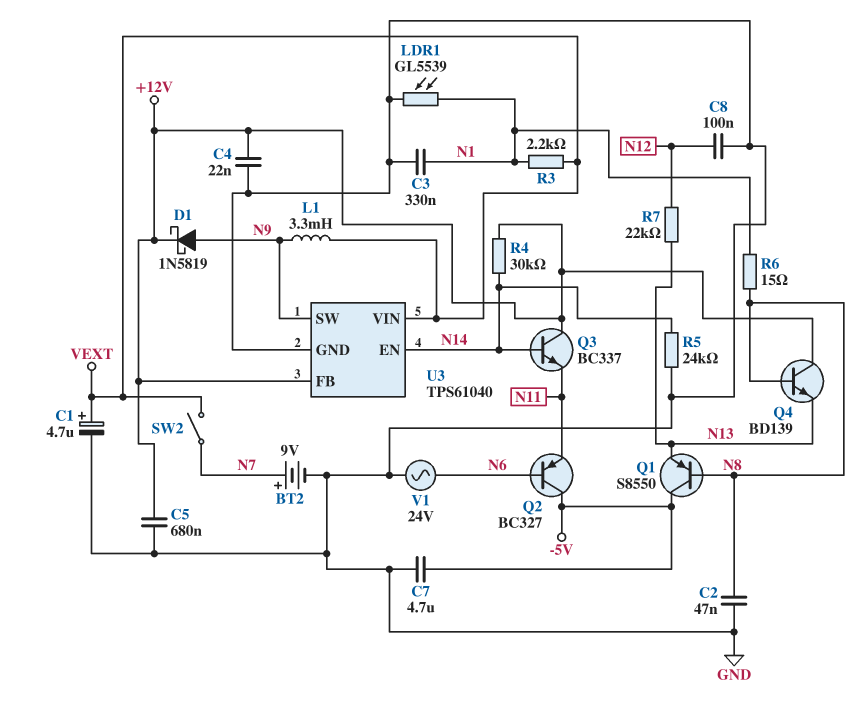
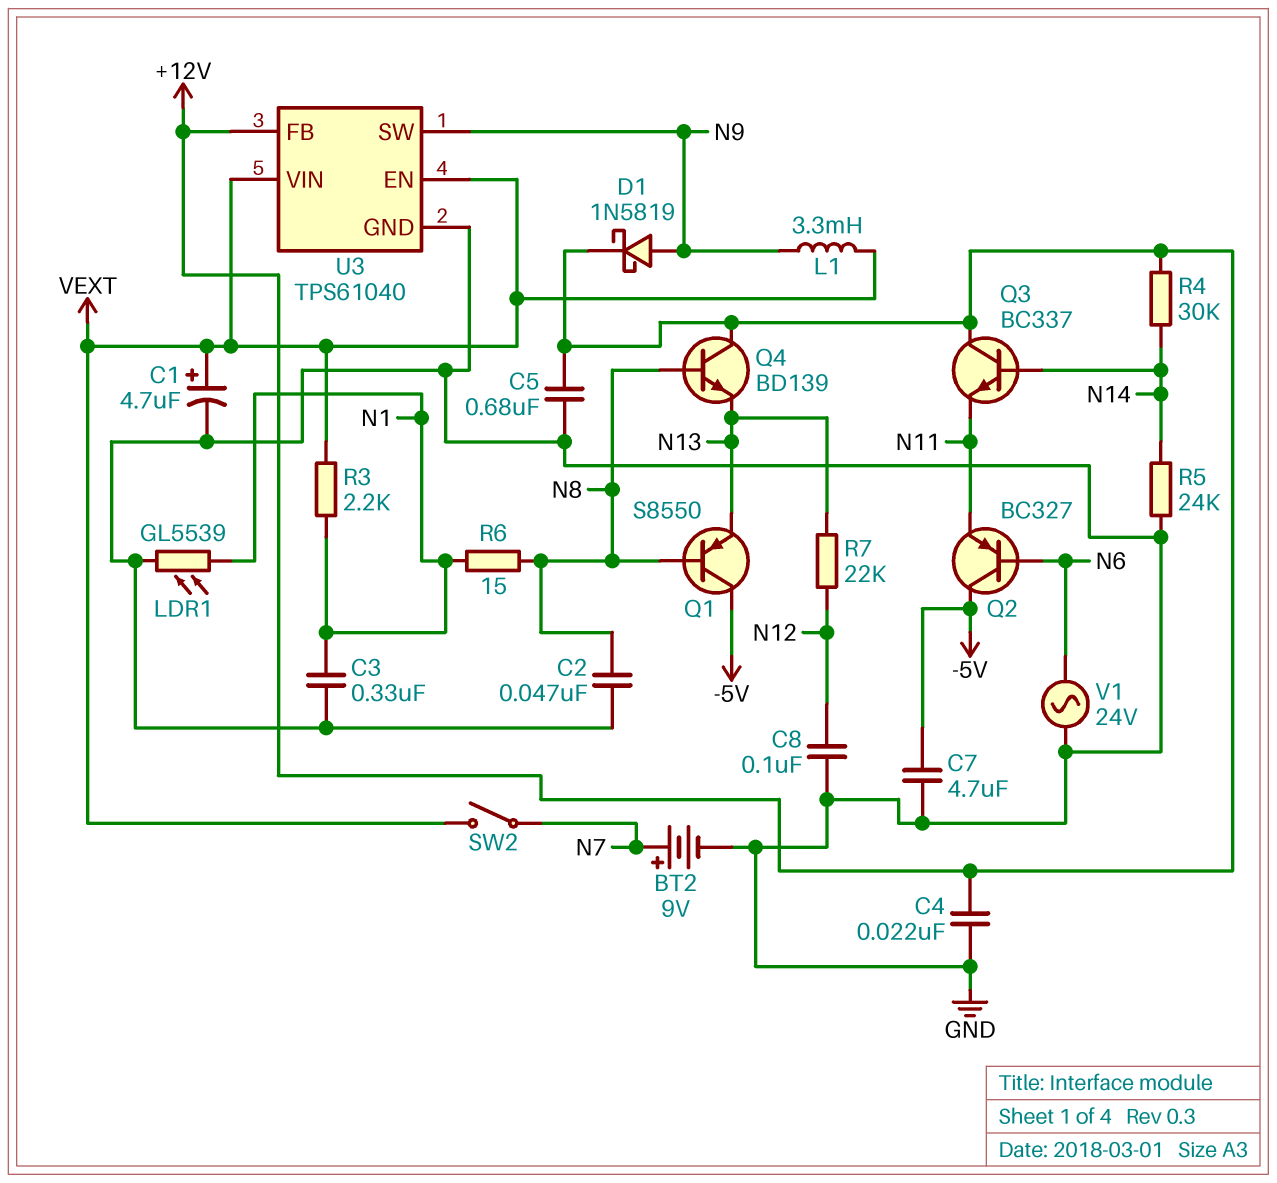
U3 pin EN: N14 -> VEXT

